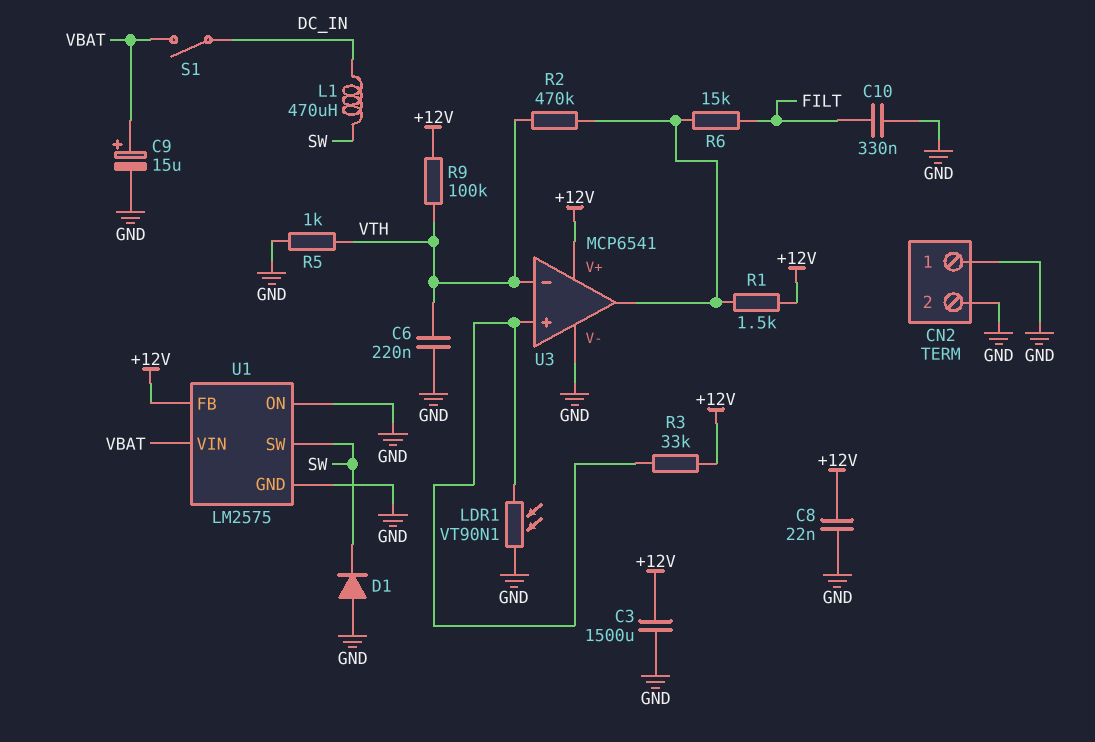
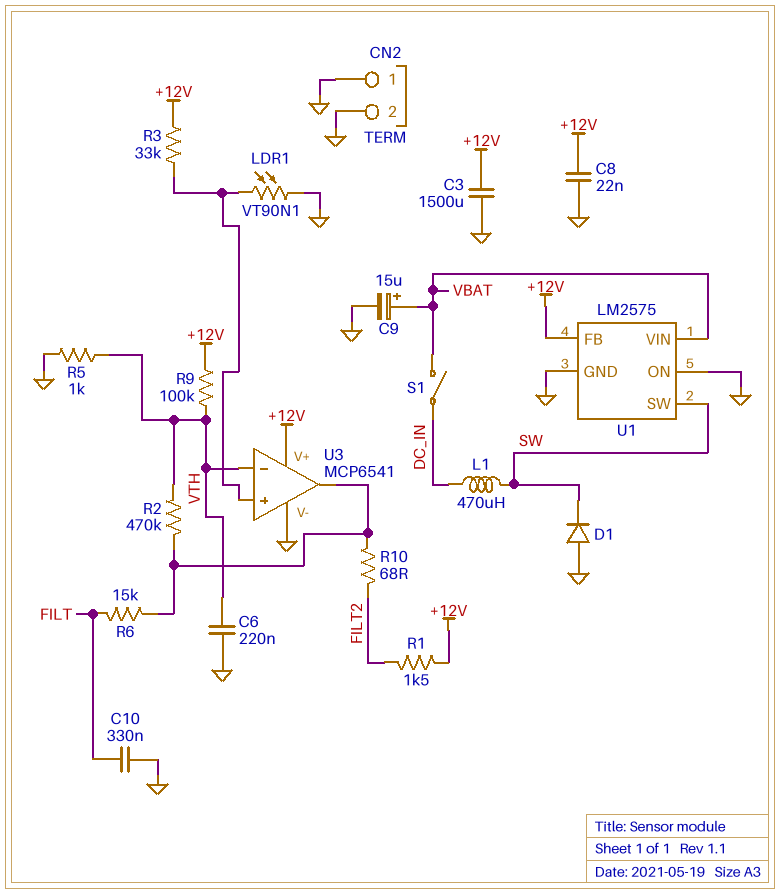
R1: 1.5k (+12V, U3/out) -> 1.5k (+12V, FILT2)
R10: none -> 68 (FILT2, U3/out)

